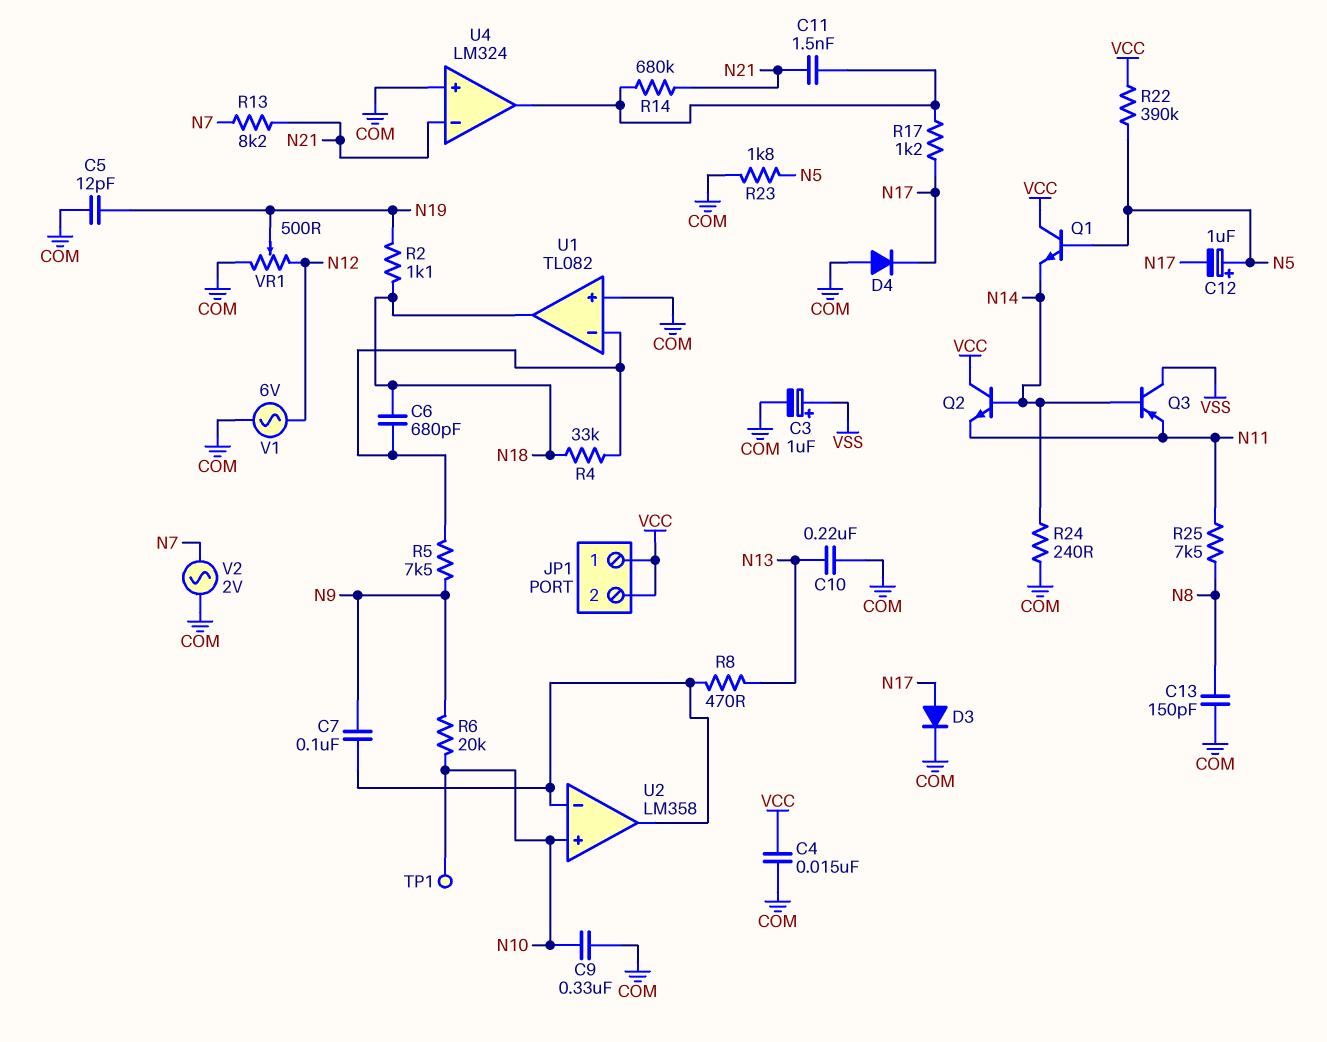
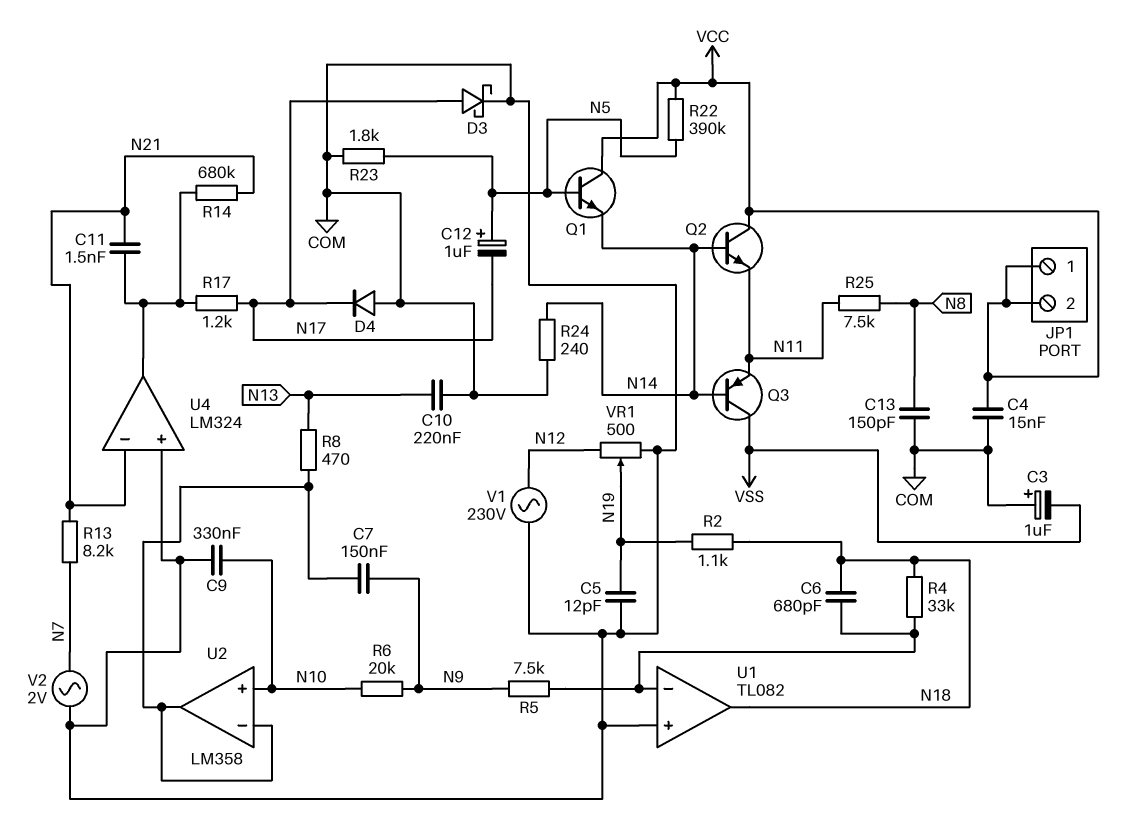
C3: 1uF (plus VSS, minus COM) -> 1uF (plus COM, minus VSS)
C7: 100nF (N9, U2/in-) -> 150nF (N9, U2/in-)
D3: diode (A N17, K COM) -> schottky (A N17, K COM)
TP1: test point (N10) -> none
V1: AC 6V (COM, N12) -> AC 230V (COM, N12)

